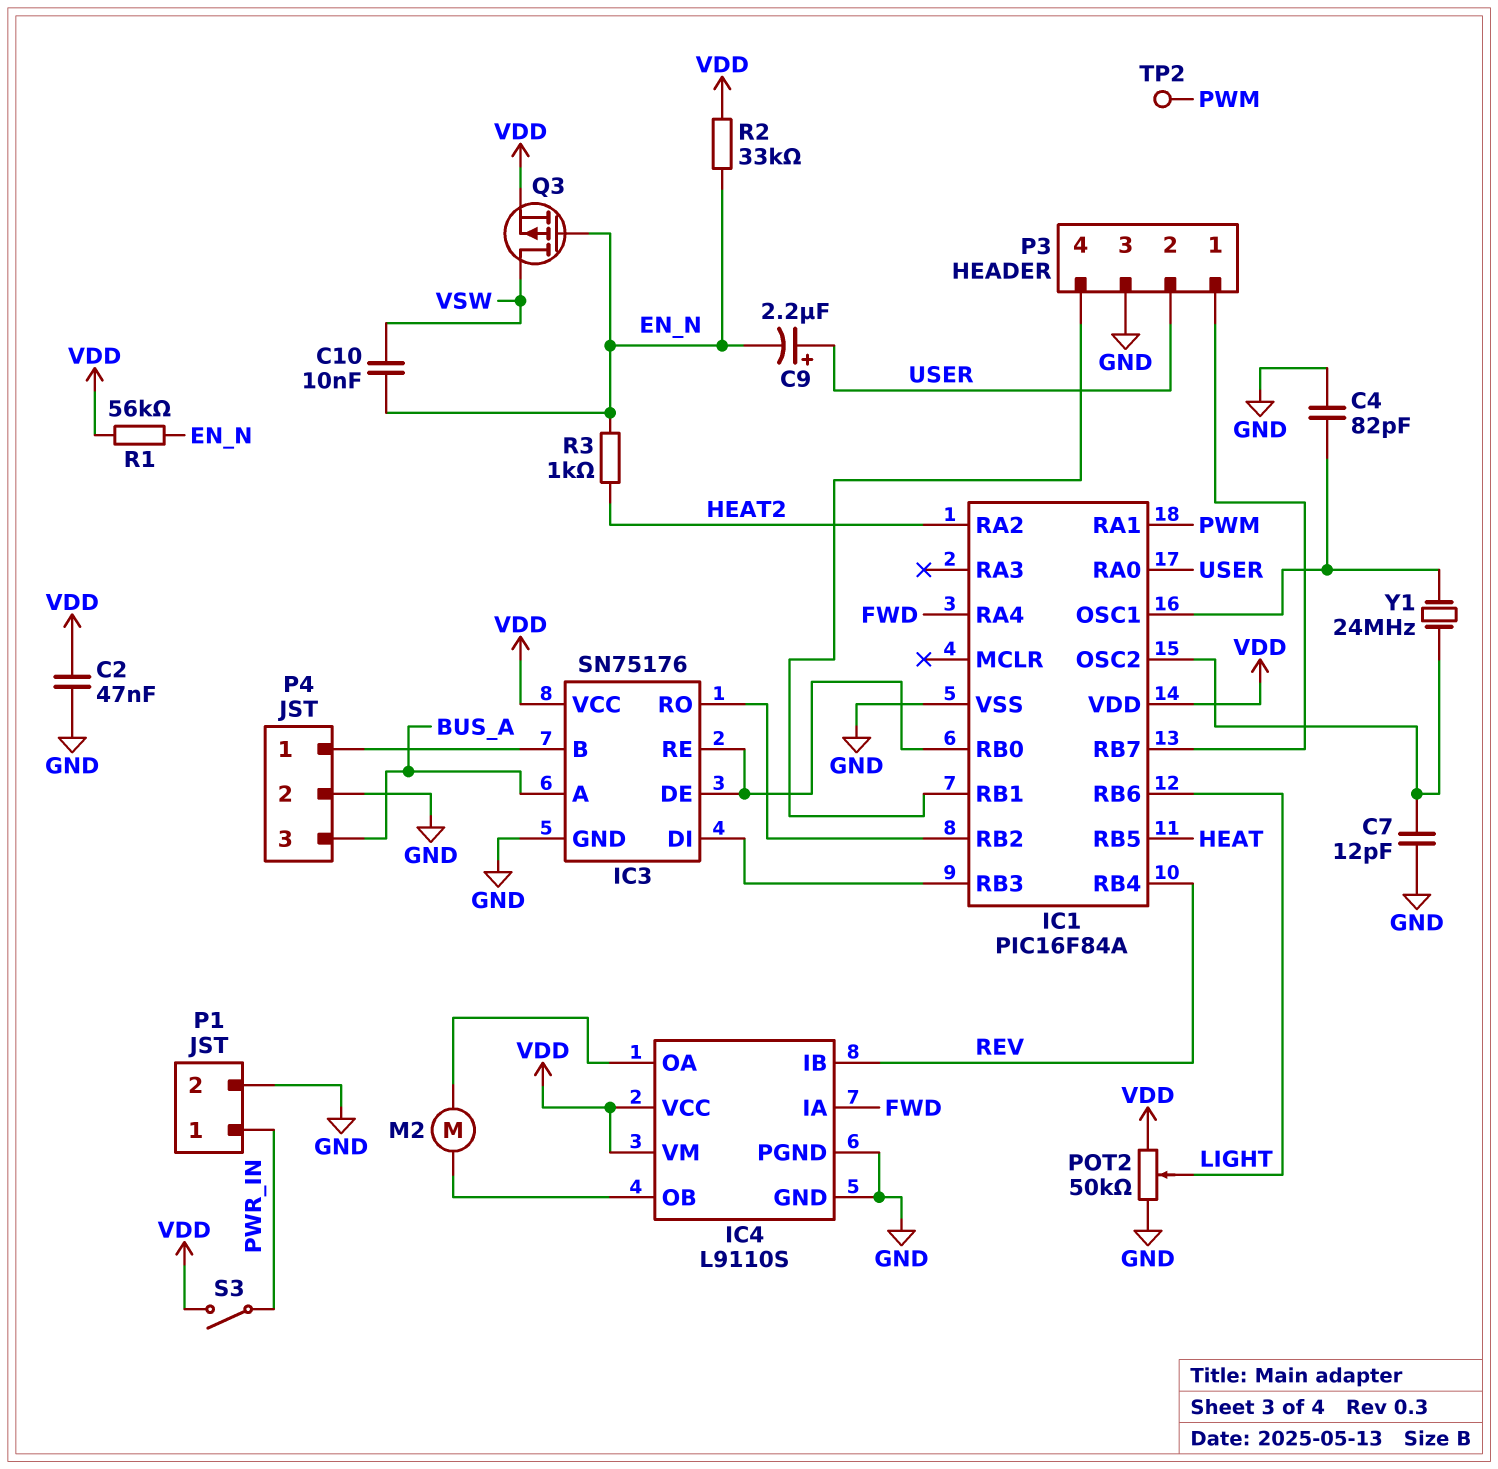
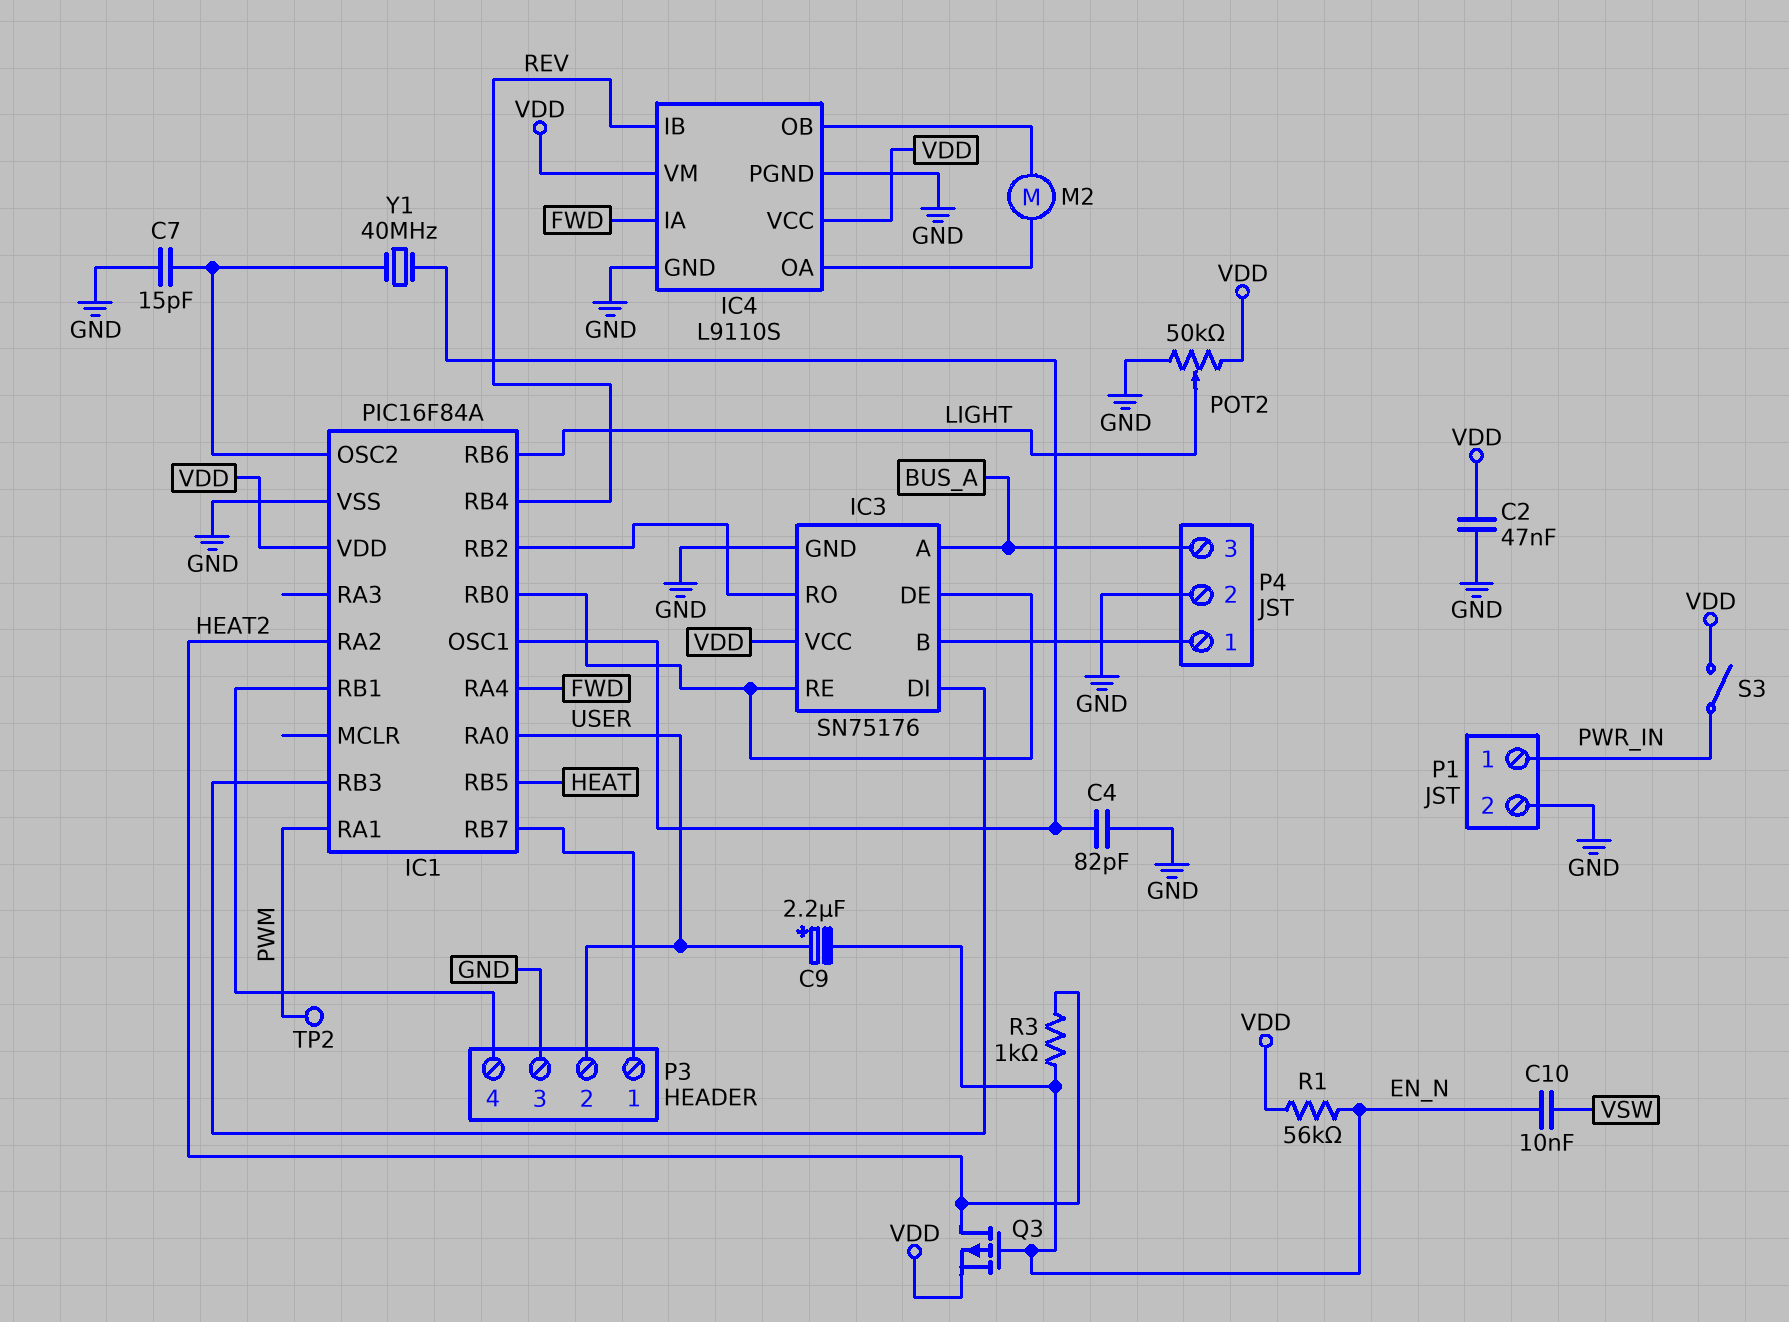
C7: 12pF (GND, IC1/OSC2) -> 15pF (GND, IC1/OSC2)
Q3: PMOS (G EN_N, D VSW, S VDD) -> PMOS (G EN_N, D HEAT2, S VDD)
R2: 33k (EN_N, VDD) -> none
Y1: 24MHz (IC1/OSC1, IC1/OSC2) -> 40MHz (IC1/OSC1, IC1/OSC2)

